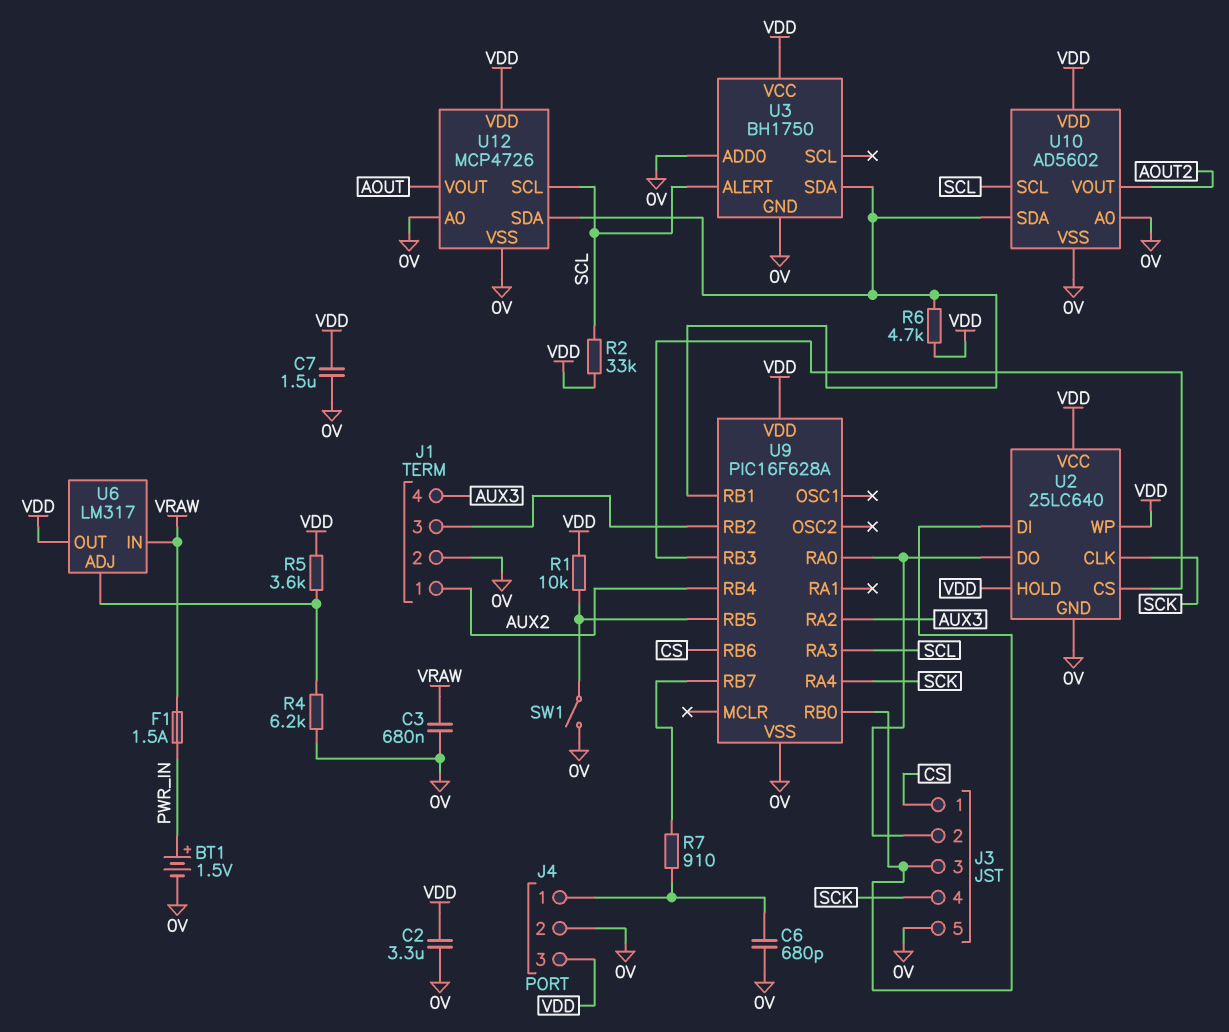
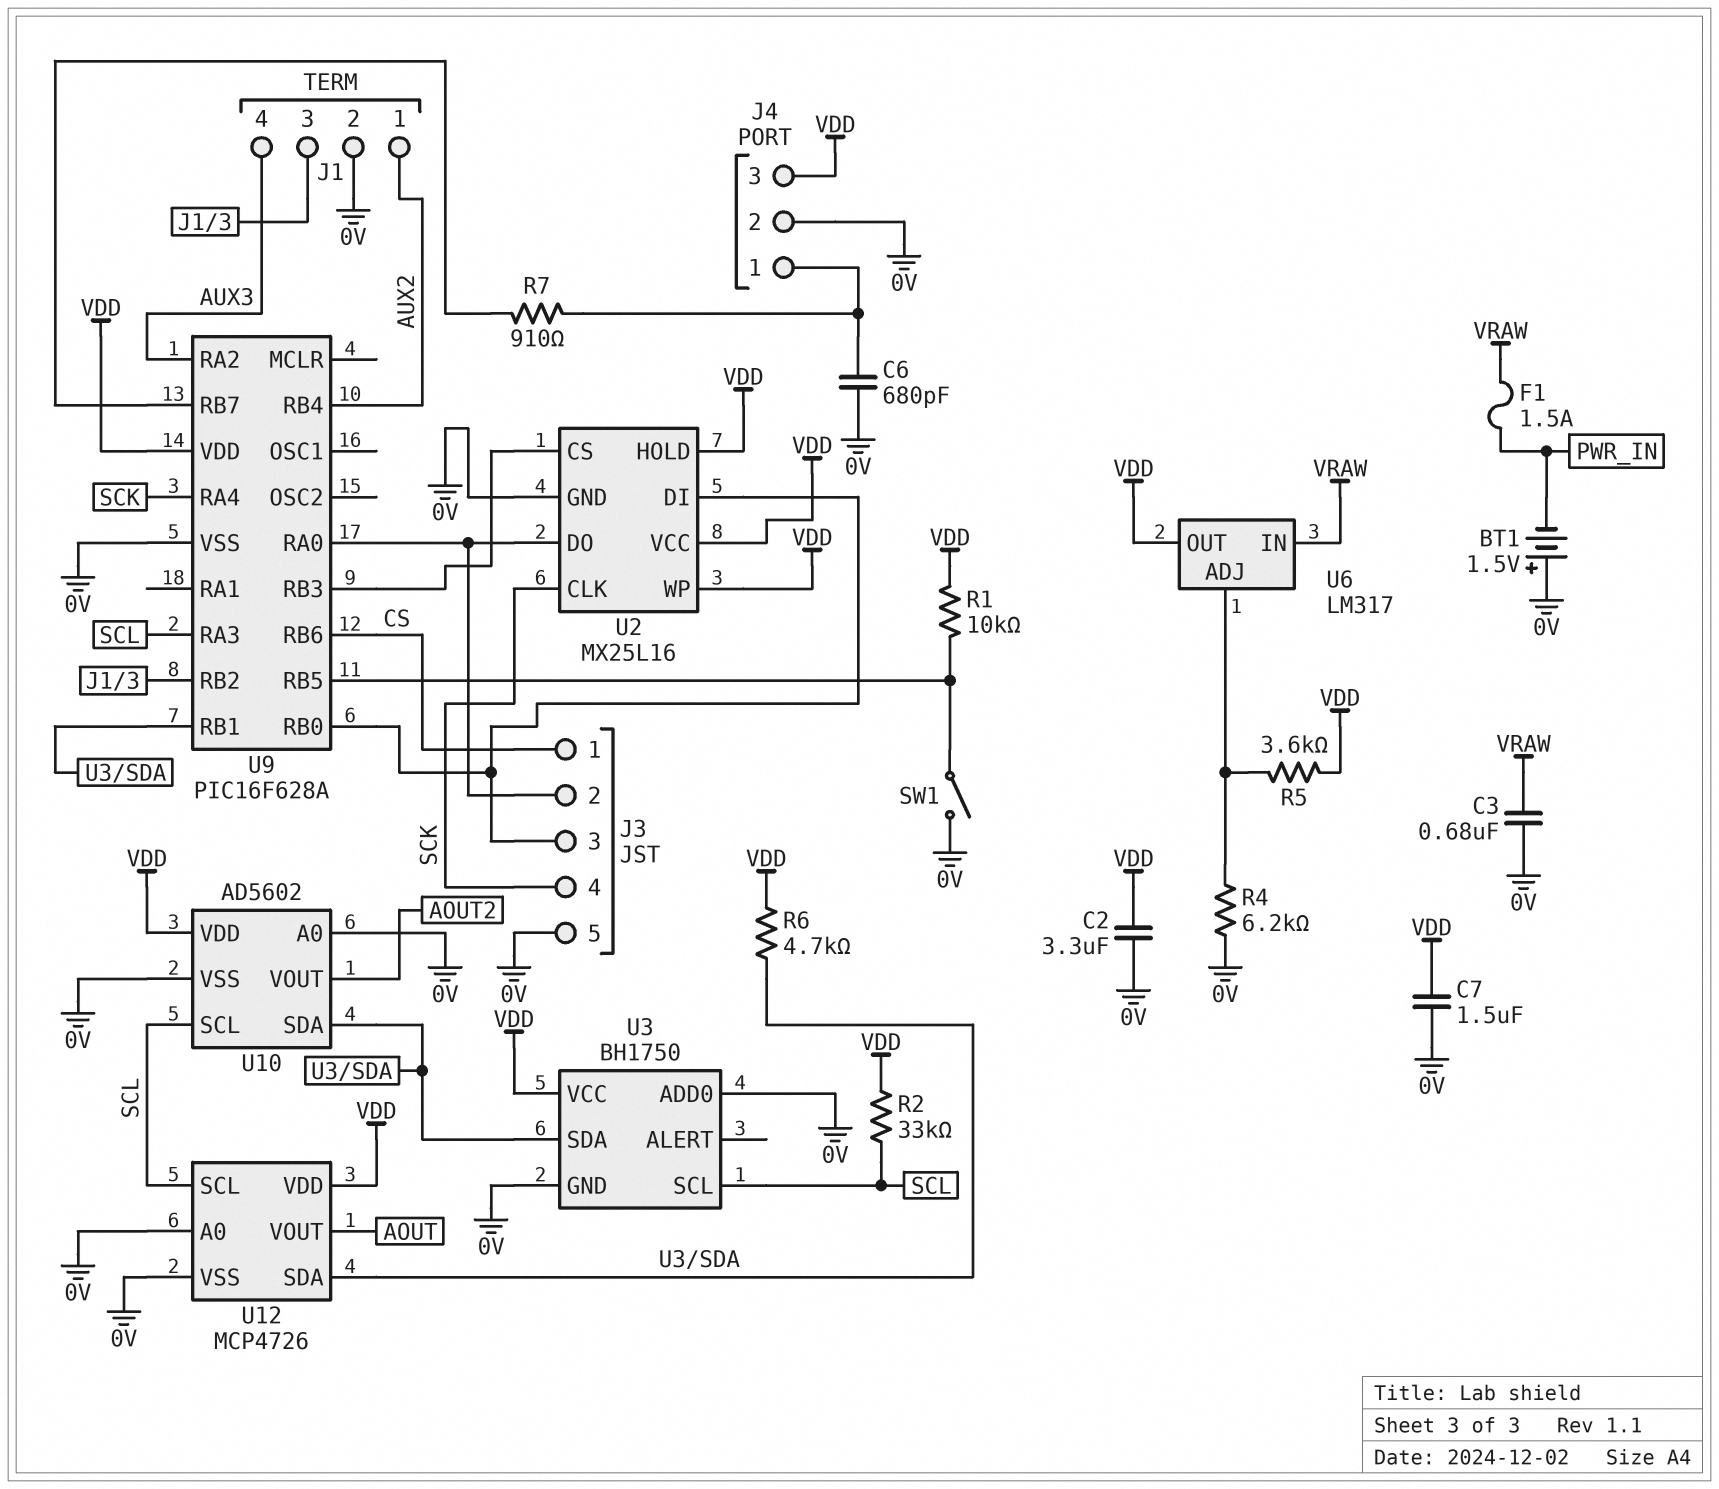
BT1: 1.5V (plus PWR_IN, minus 0V) -> 1.5V (plus 0V, minus PWR_IN)
U2: 25LC640 -> MX25L16
U3 pin ALERT: SCL -> none
U3 pin SCL: none -> SCL

